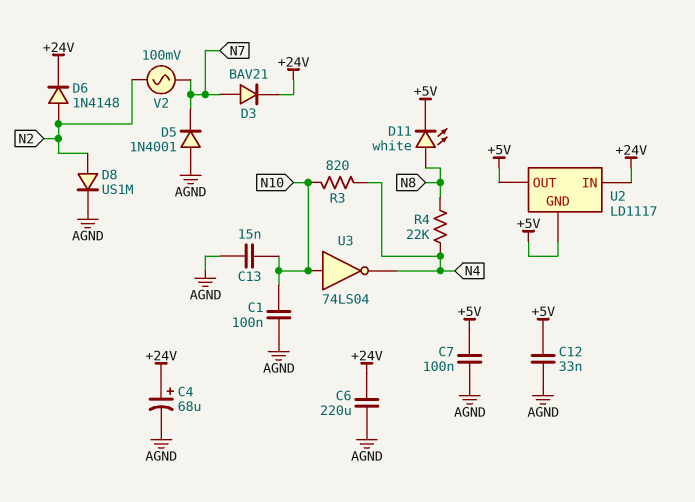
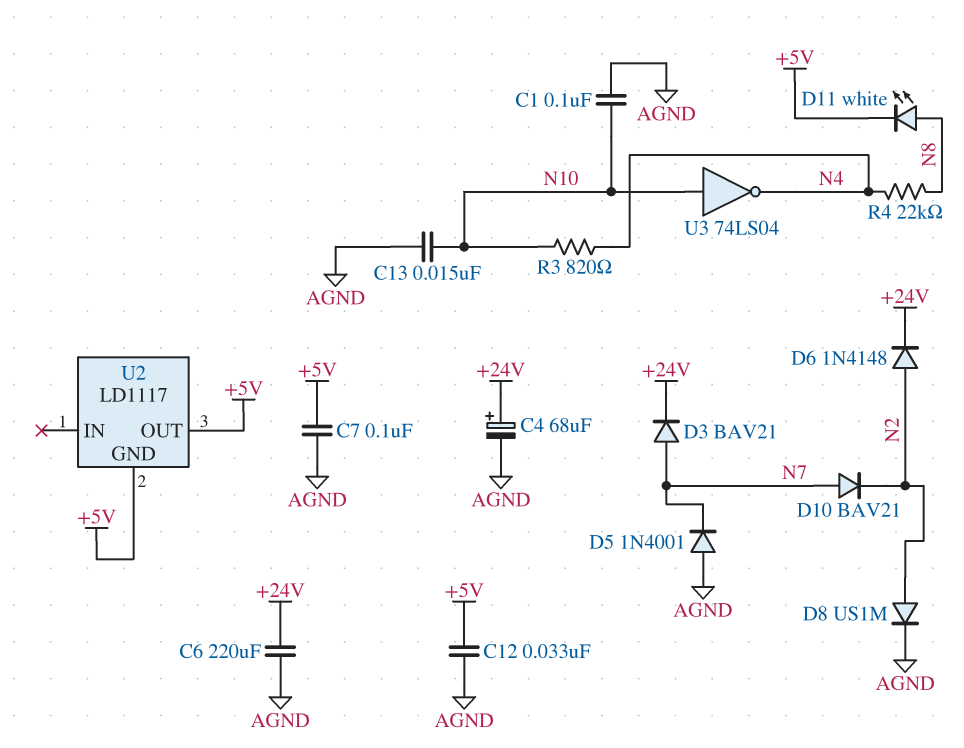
D10: none -> diode BAV21 (A N7, K N2)
U2 pin IN: +24V -> none
V2: AC 100mV (N2, N7) -> none

